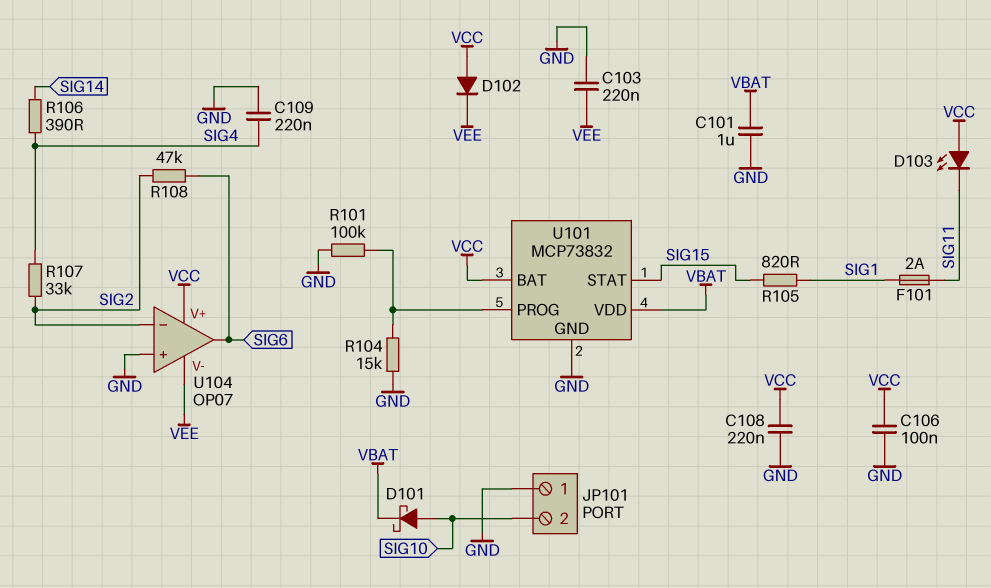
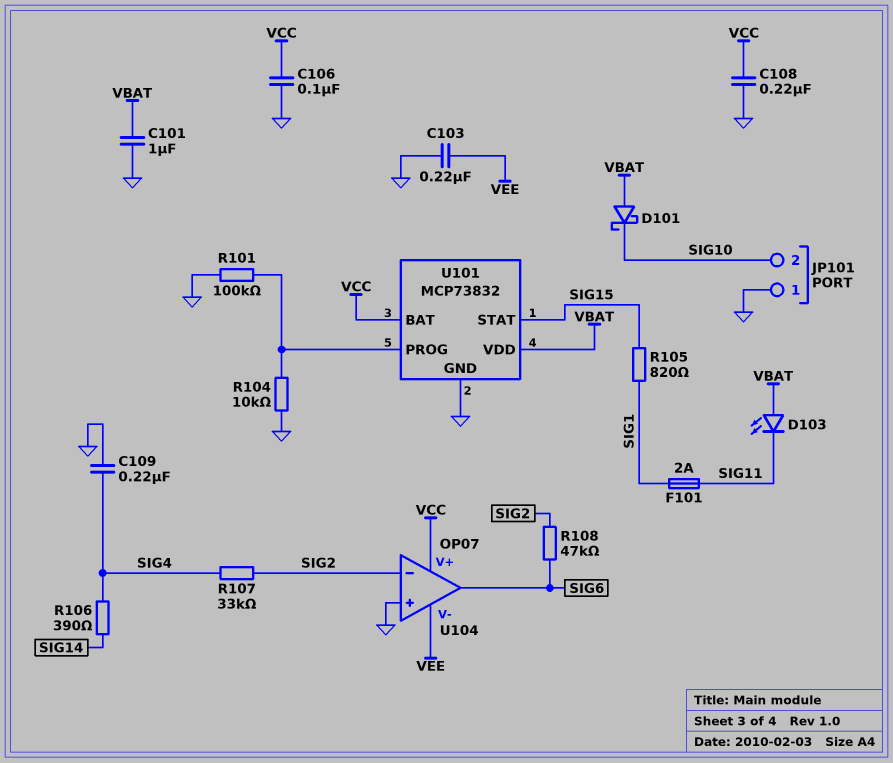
D101: schottky (A SIG10, K VBAT) -> schottky (A VBAT, K SIG10)
D102: diode (A VCC, K VEE) -> none
D103: LED (A VCC, K SIG11) -> LED (A VBAT, K SIG11)
R104: 15k (GND, U101/PROG) -> 10k (GND, U101/PROG)

